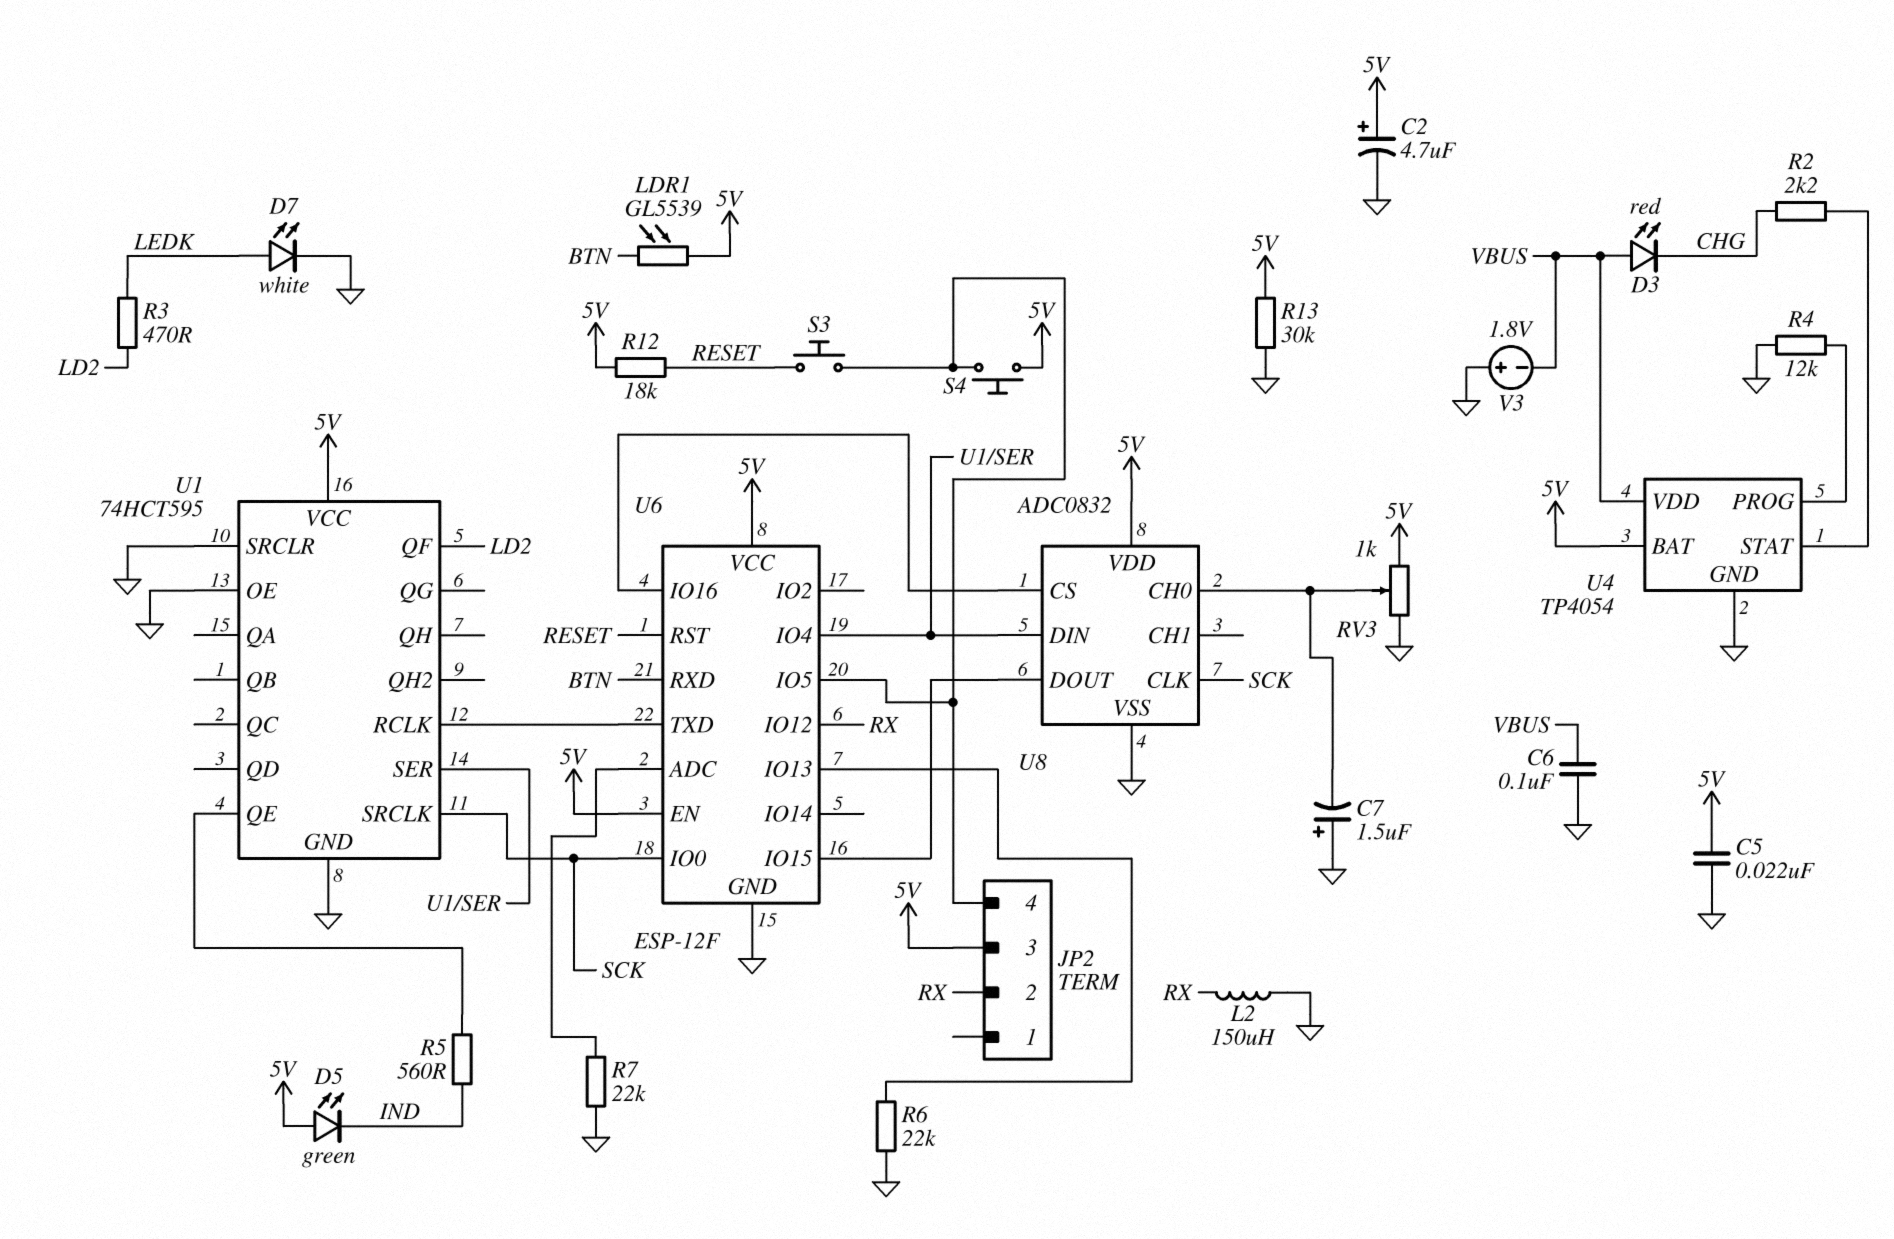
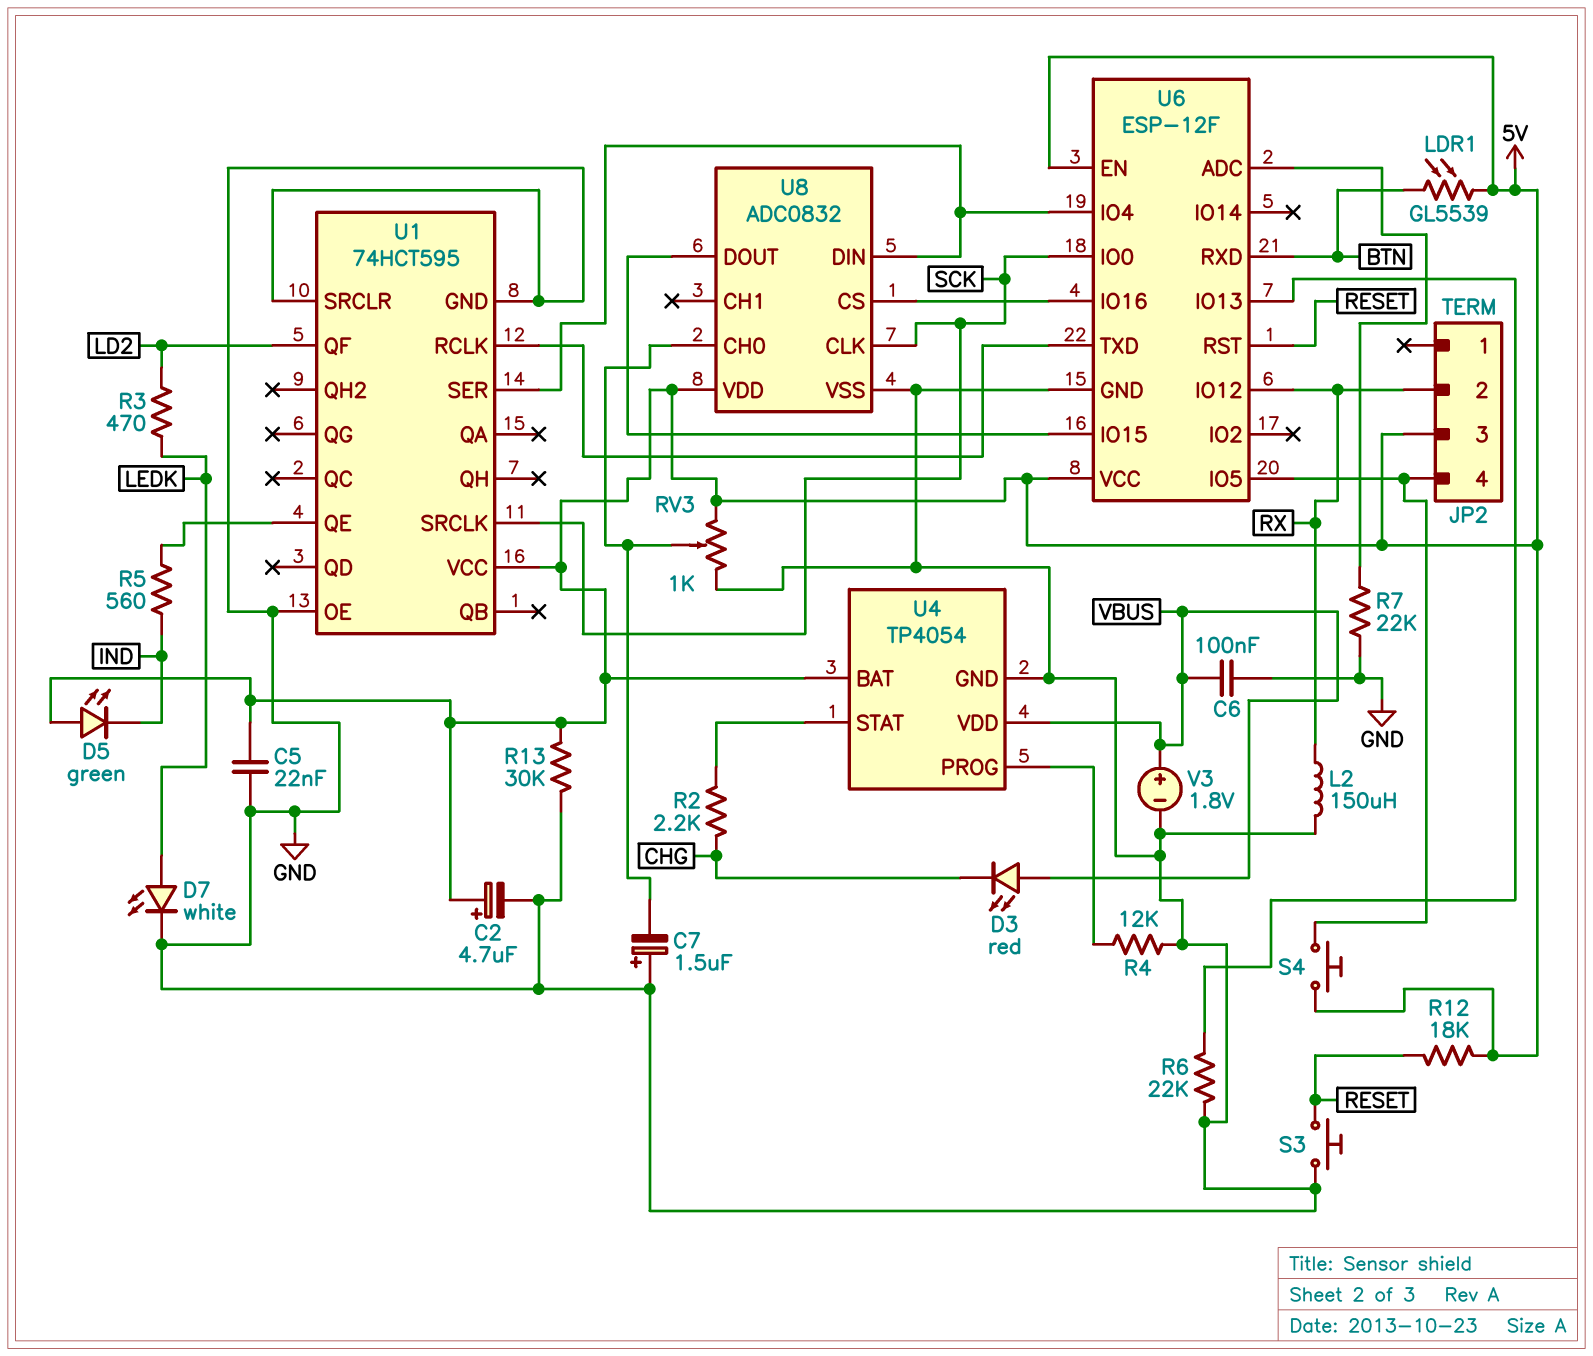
S3: button (JP2/4, RESET) -> button (GND, RESET)
V3: 1.8V (plus GND, minus VBUS) -> 1.8V (plus VBUS, minus GND)

